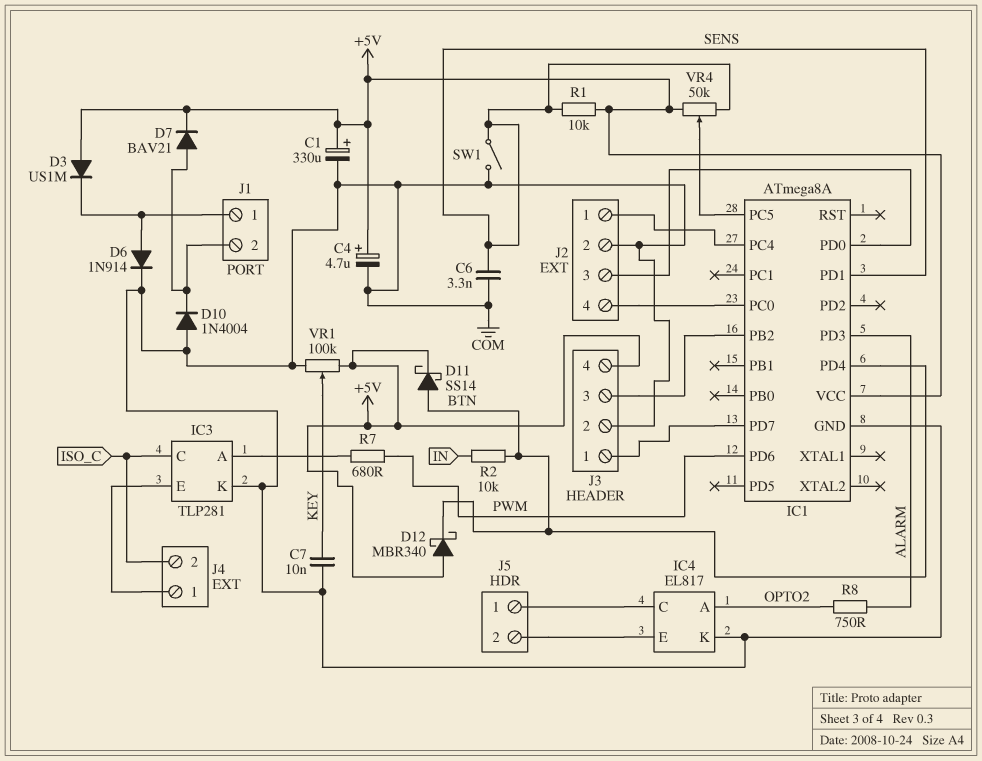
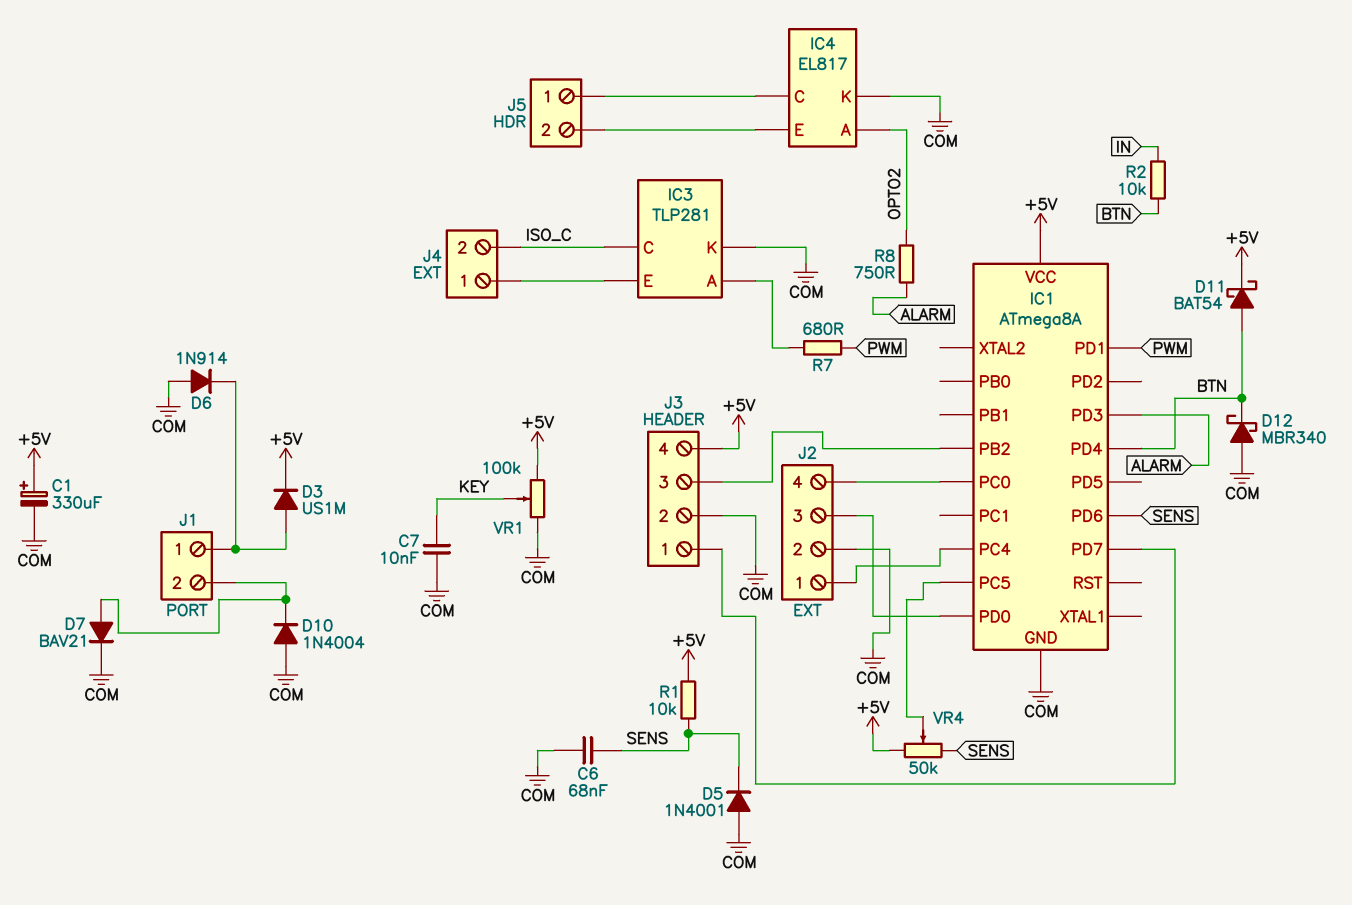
C4: 4.7uF (plus +5V, minus COM) -> none
C6: 3.3nF (COM, SENS) -> 68nF (COM, SENS)
D3: diode US1M (A +5V, K J1/1) -> diode US1M (A J1/1, K +5V)
D5: none -> diode 1N4001 (A COM, K SENS)
D6: diode 1N914 (A J1/1, K COM) -> diode 1N914 (A COM, K J1/1)
D7: diode BAV21 (A J1/2, K +5V) -> diode BAV21 (A J1/2, K COM)
D11: schottky SS14 (A BTN, K +5V) -> schottky BAT54 (A BTN, K +5V)
D12: schottky MBR340 (A +5V, K BTN) -> schottky MBR340 (A COM, K BTN)
IC1 pin PD1: SENS -> PWM
IC1 pin PD6: PWM -> SENS
SW1: switch (COM, SENS) -> none

